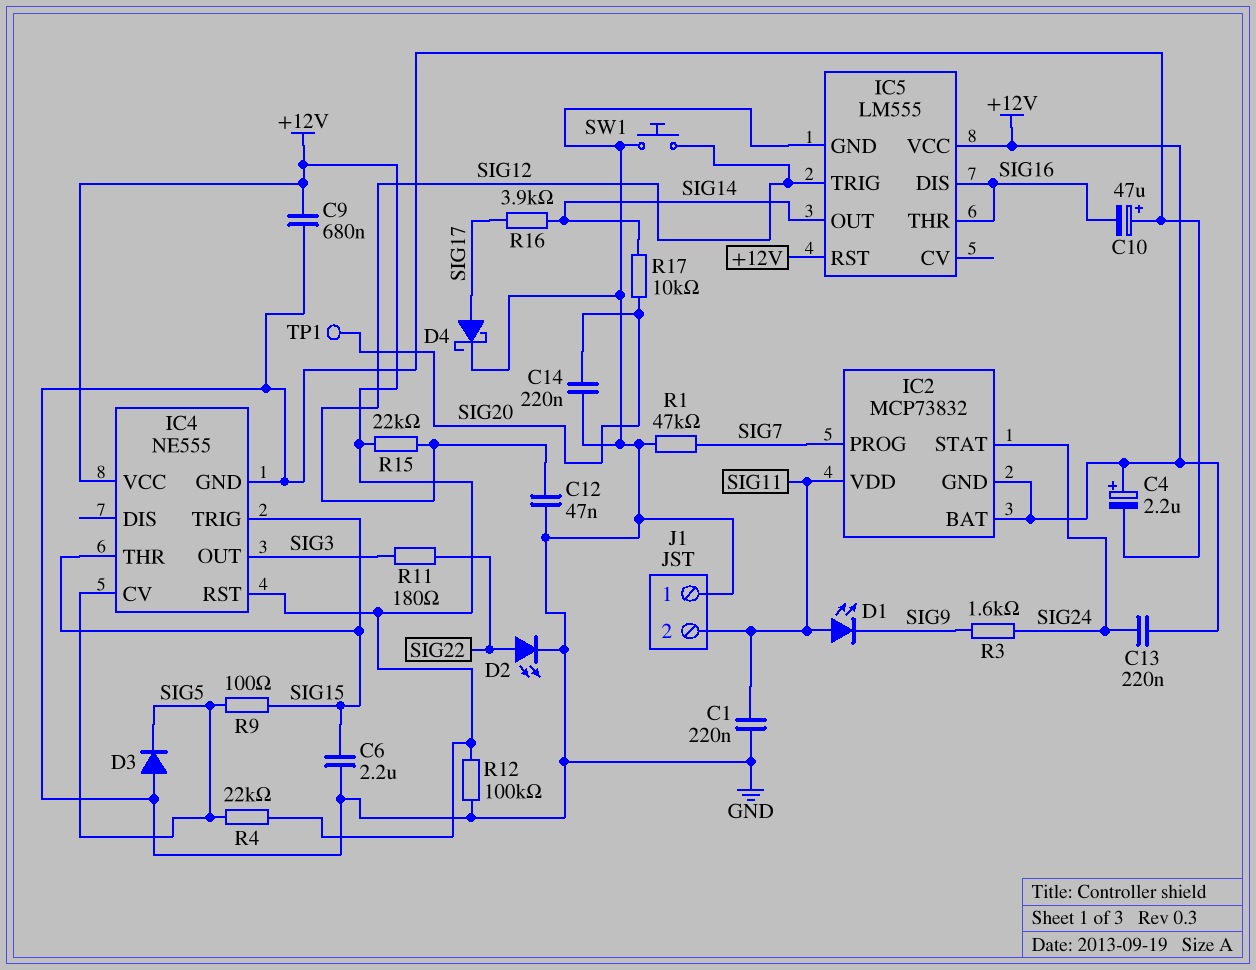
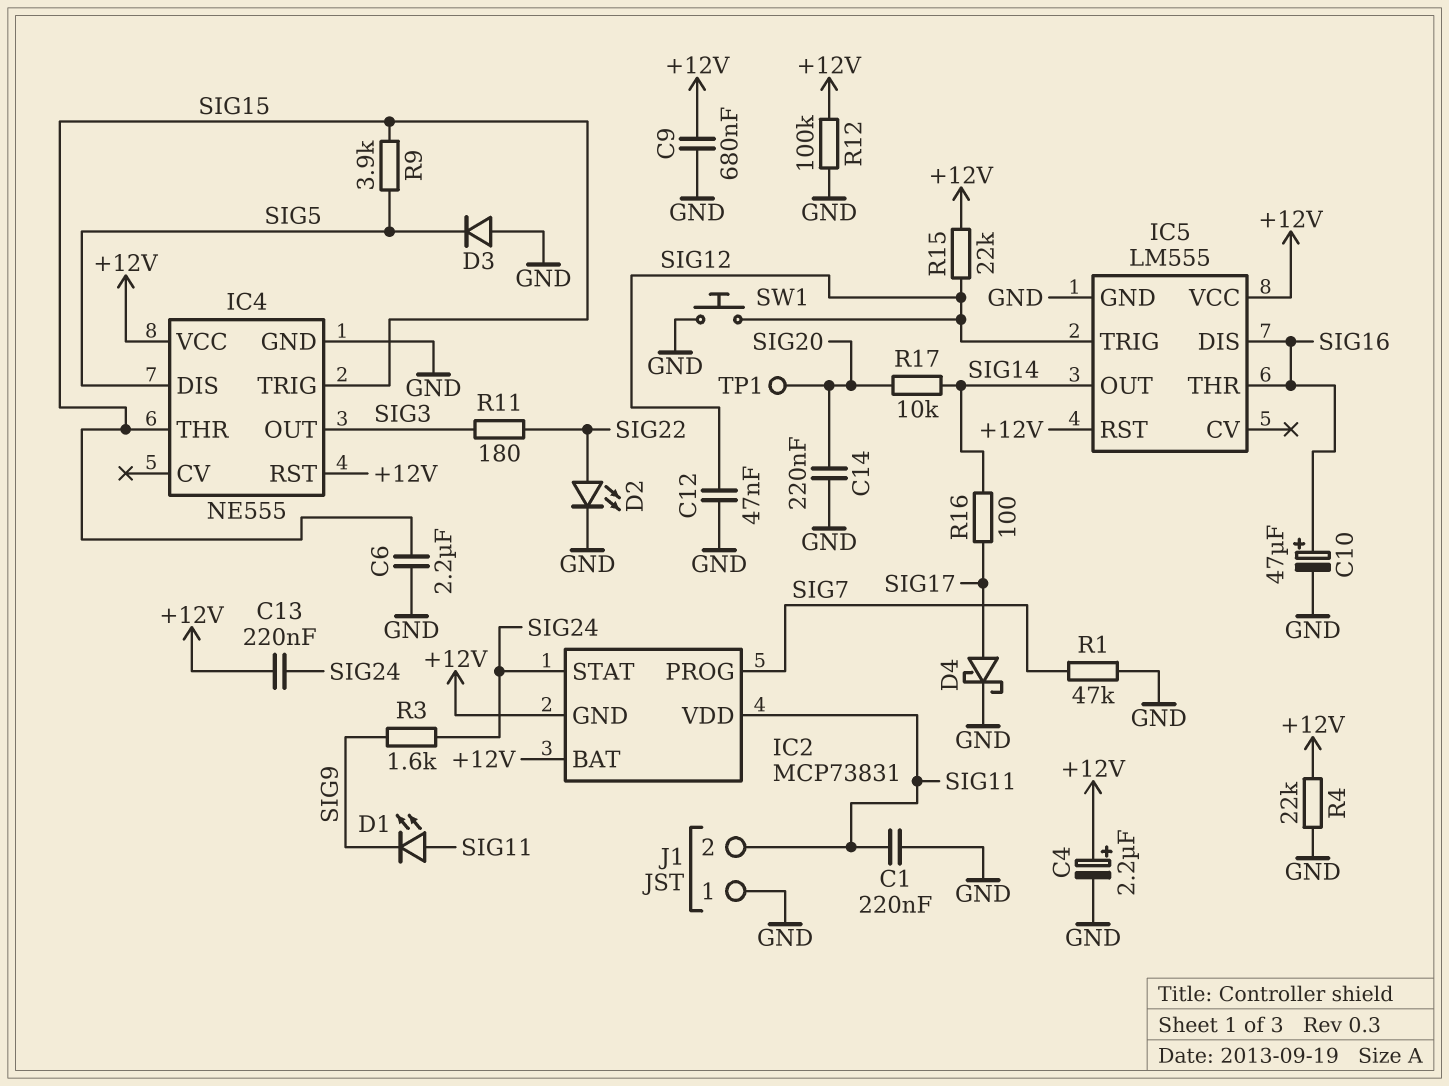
C10: 47uF (plus GND, minus SIG16) -> 47uF (plus SIG16, minus GND)
IC2: MCP73832 -> MCP73831
IC4 pin CV: SIG5 -> none
IC4 pin DIS: none -> SIG5
R4: 22k (+12V, SIG5) -> 22k (+12V, GND)
R9: 100 (SIG5, SIG15) -> 3.9k (SIG5, SIG15)
R16: 3.9k (SIG14, SIG17) -> 100 (SIG14, SIG17)

